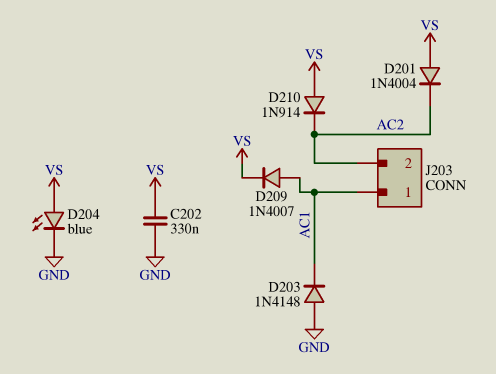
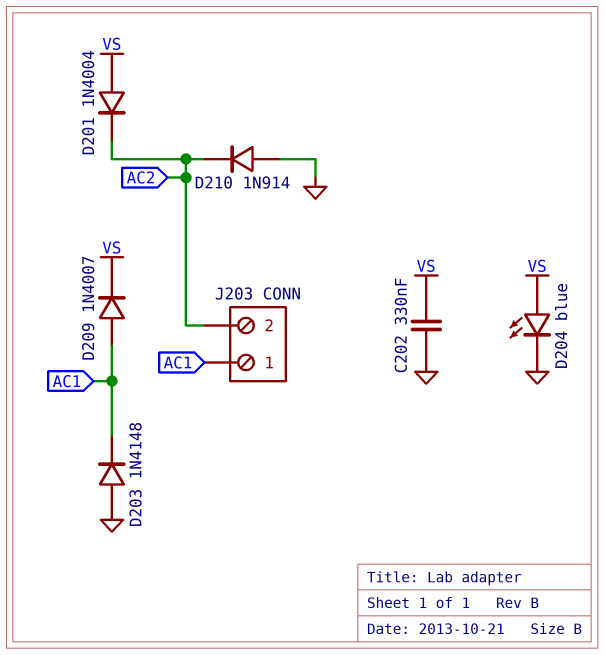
D210: diode 1N914 (A VS, K AC2) -> diode 1N914 (A GND, K AC2)

